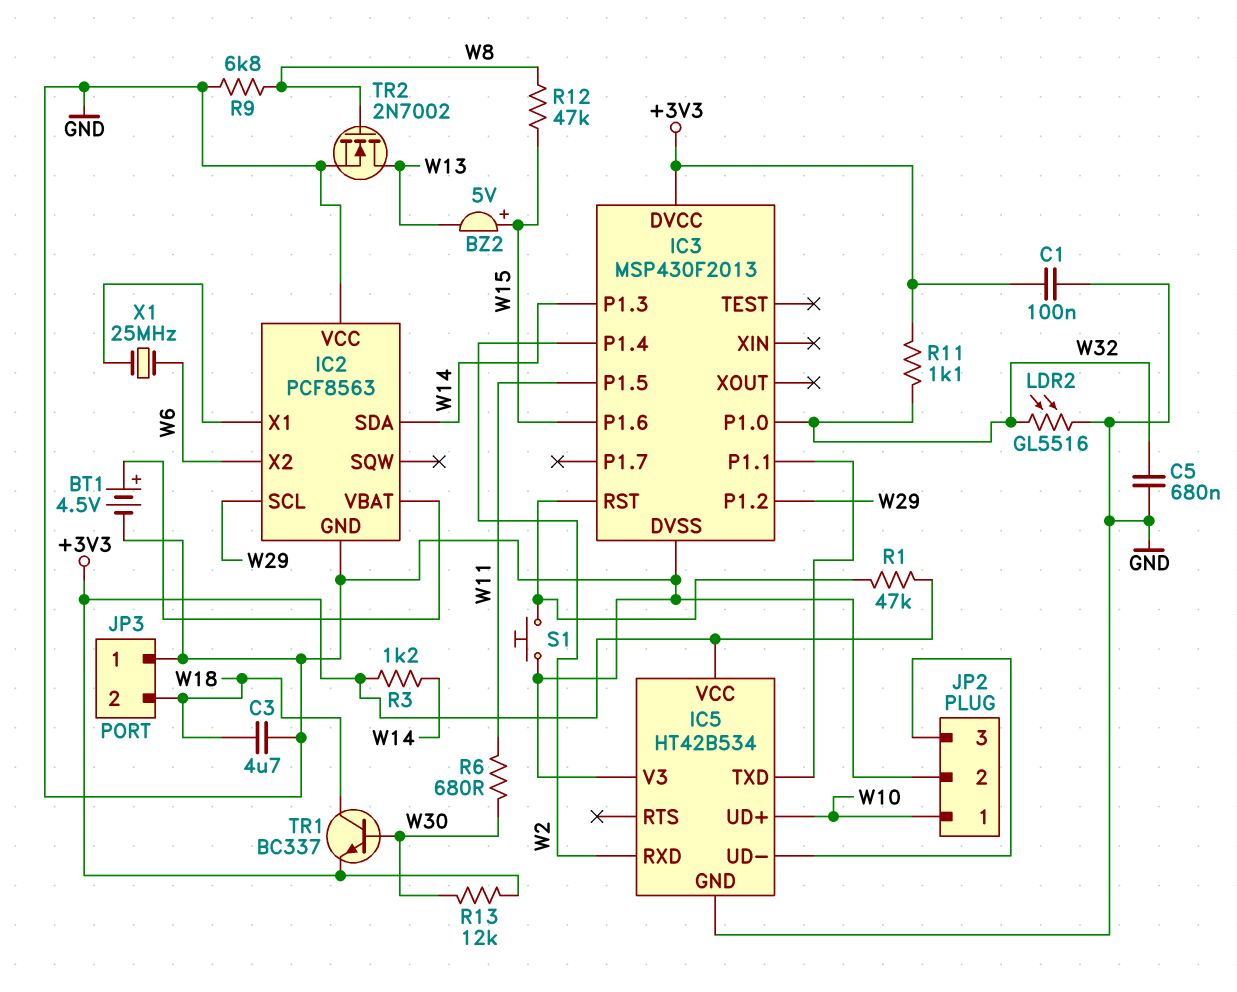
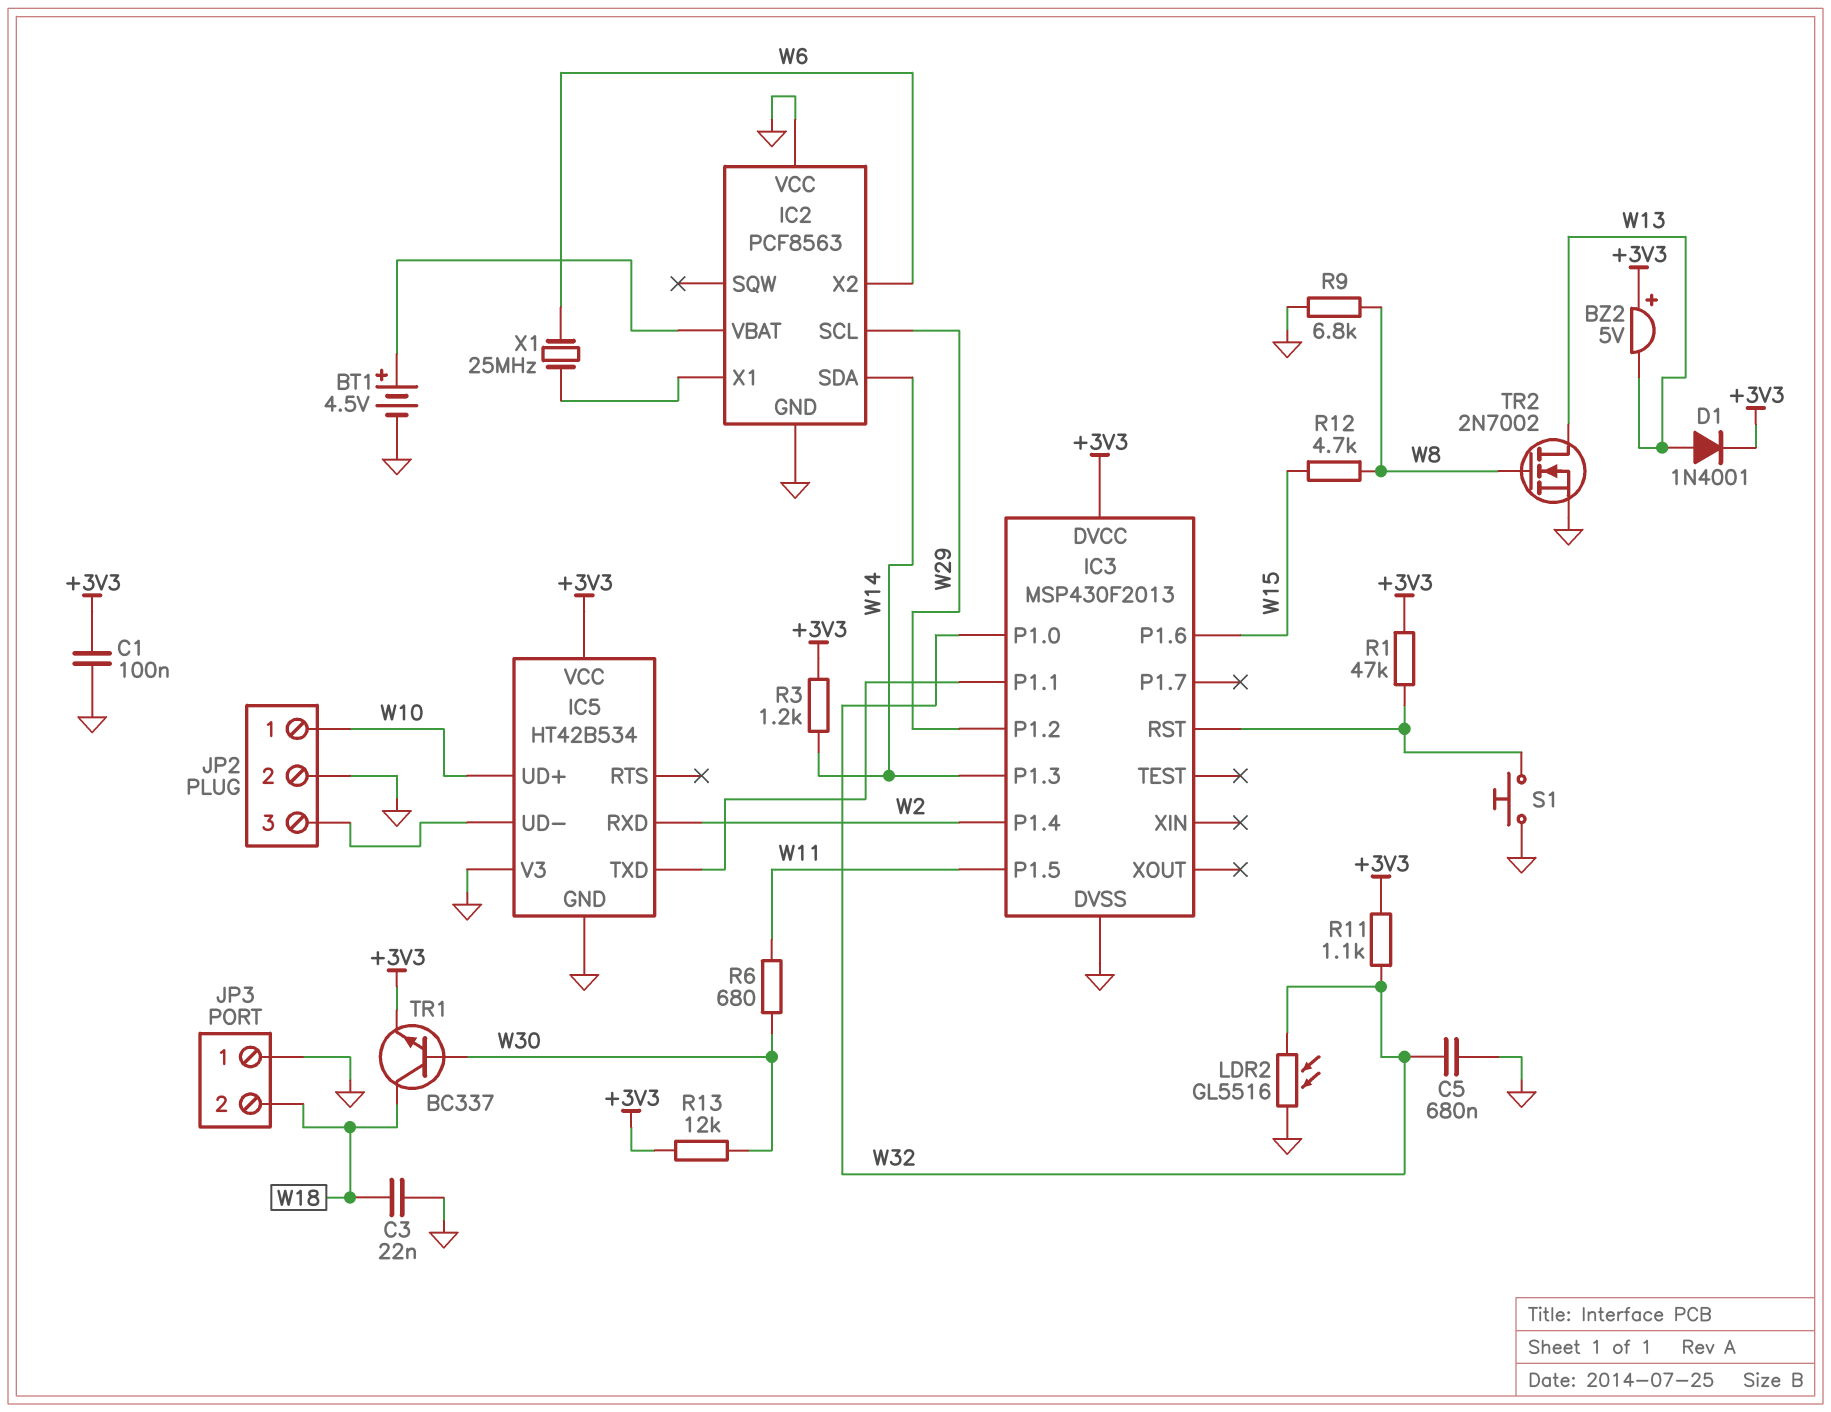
BZ2: buzzer 5V (plus W15, minus W13) -> buzzer 5V (plus +3V3, minus W13)
C3: 4.7uF (GND, W18) -> 22nF (GND, W18)
D1: none -> diode 1N4001 (A W13, K +3V3)
R12: 47k (W8, W15) -> 4.7k (W8, W15)

